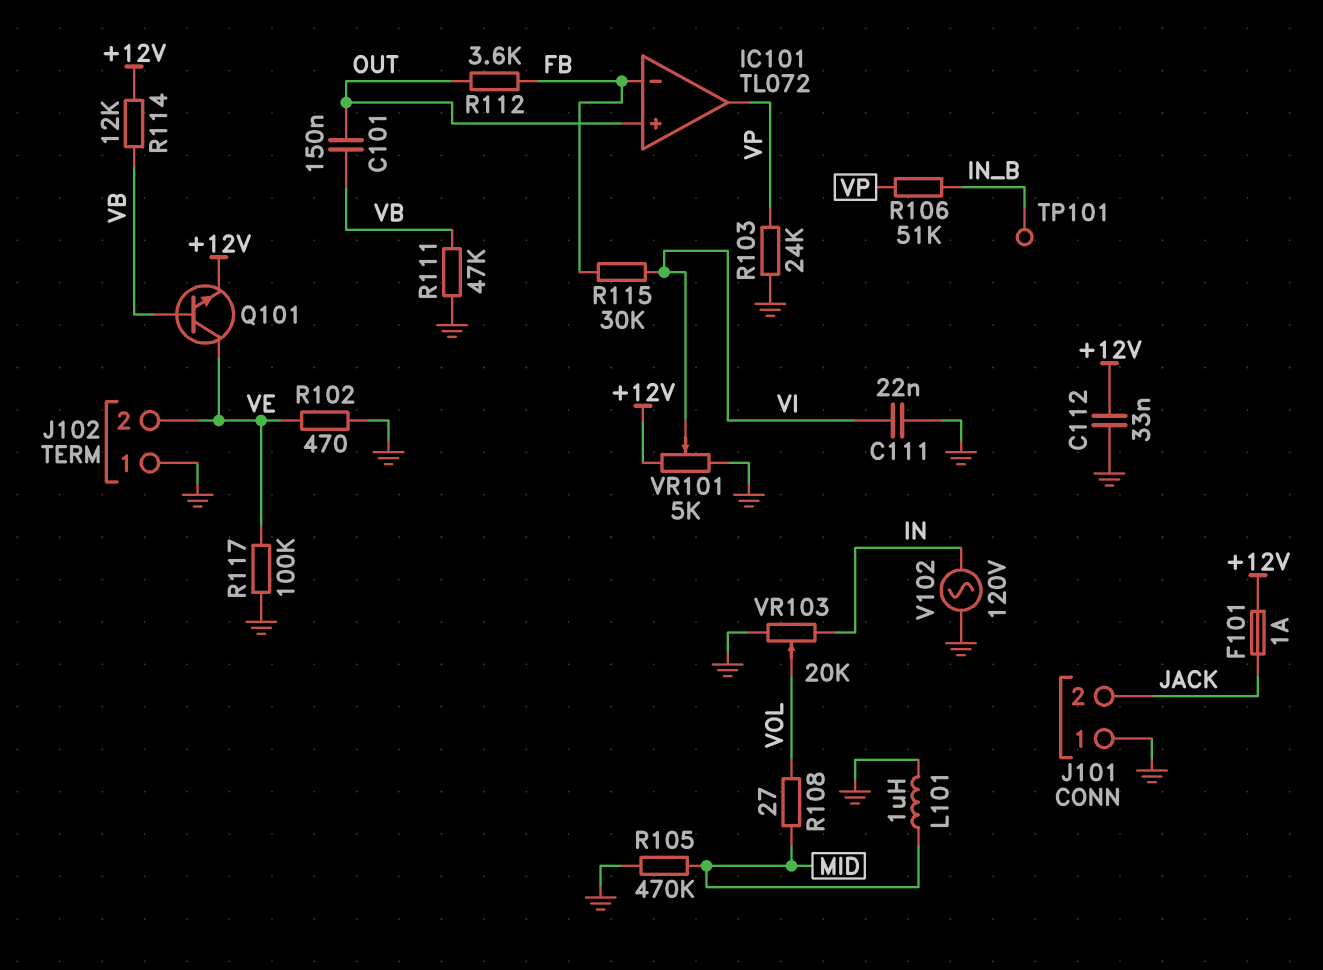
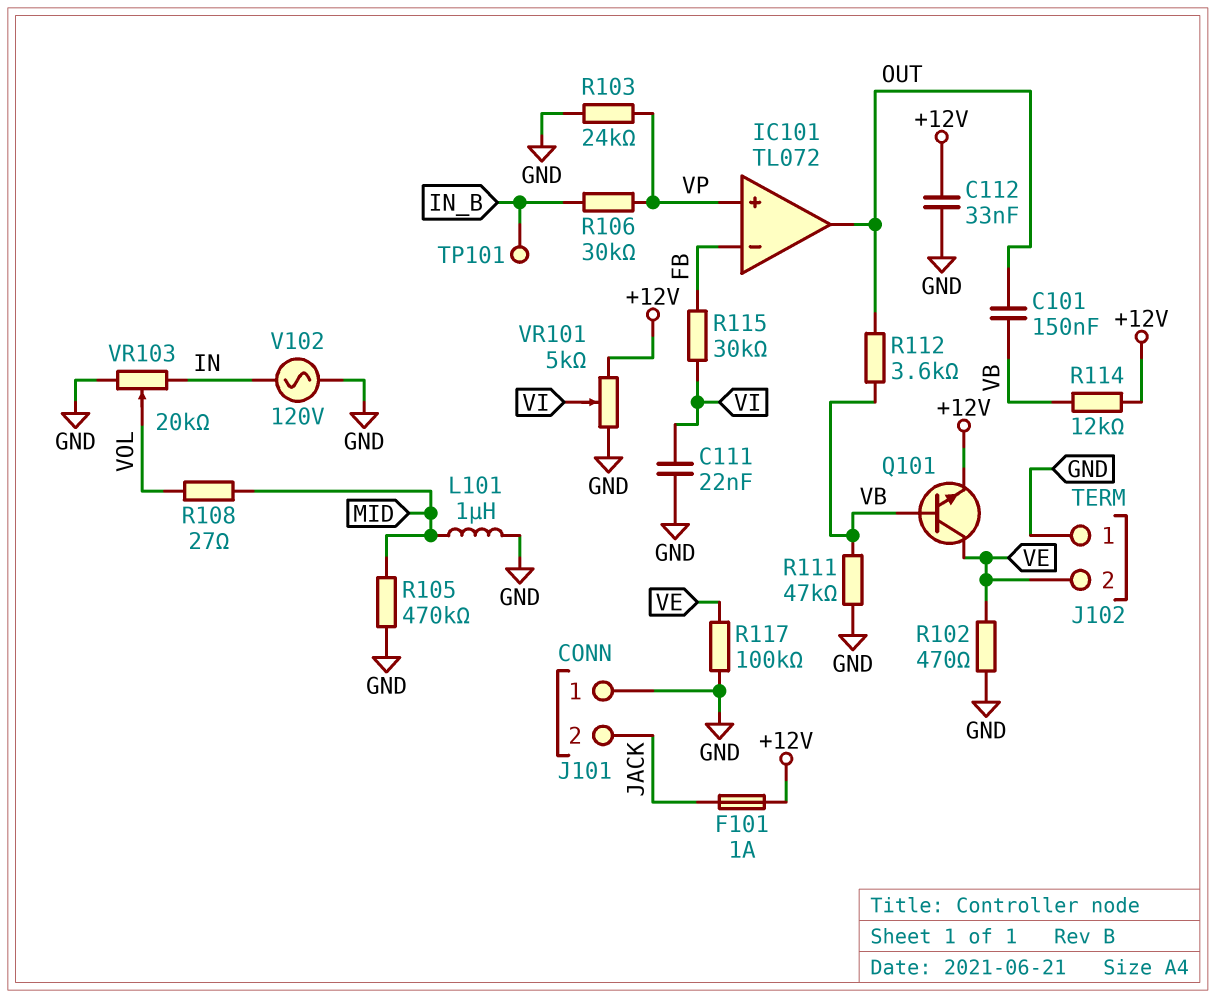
IC101 pin in+: OUT -> VP
IC101 pin out: VP -> OUT
R106: 51k (IN_B, VP) -> 30k (IN_B, VP)
R112: 3.6k (FB, OUT) -> 3.6k (OUT, VB)

